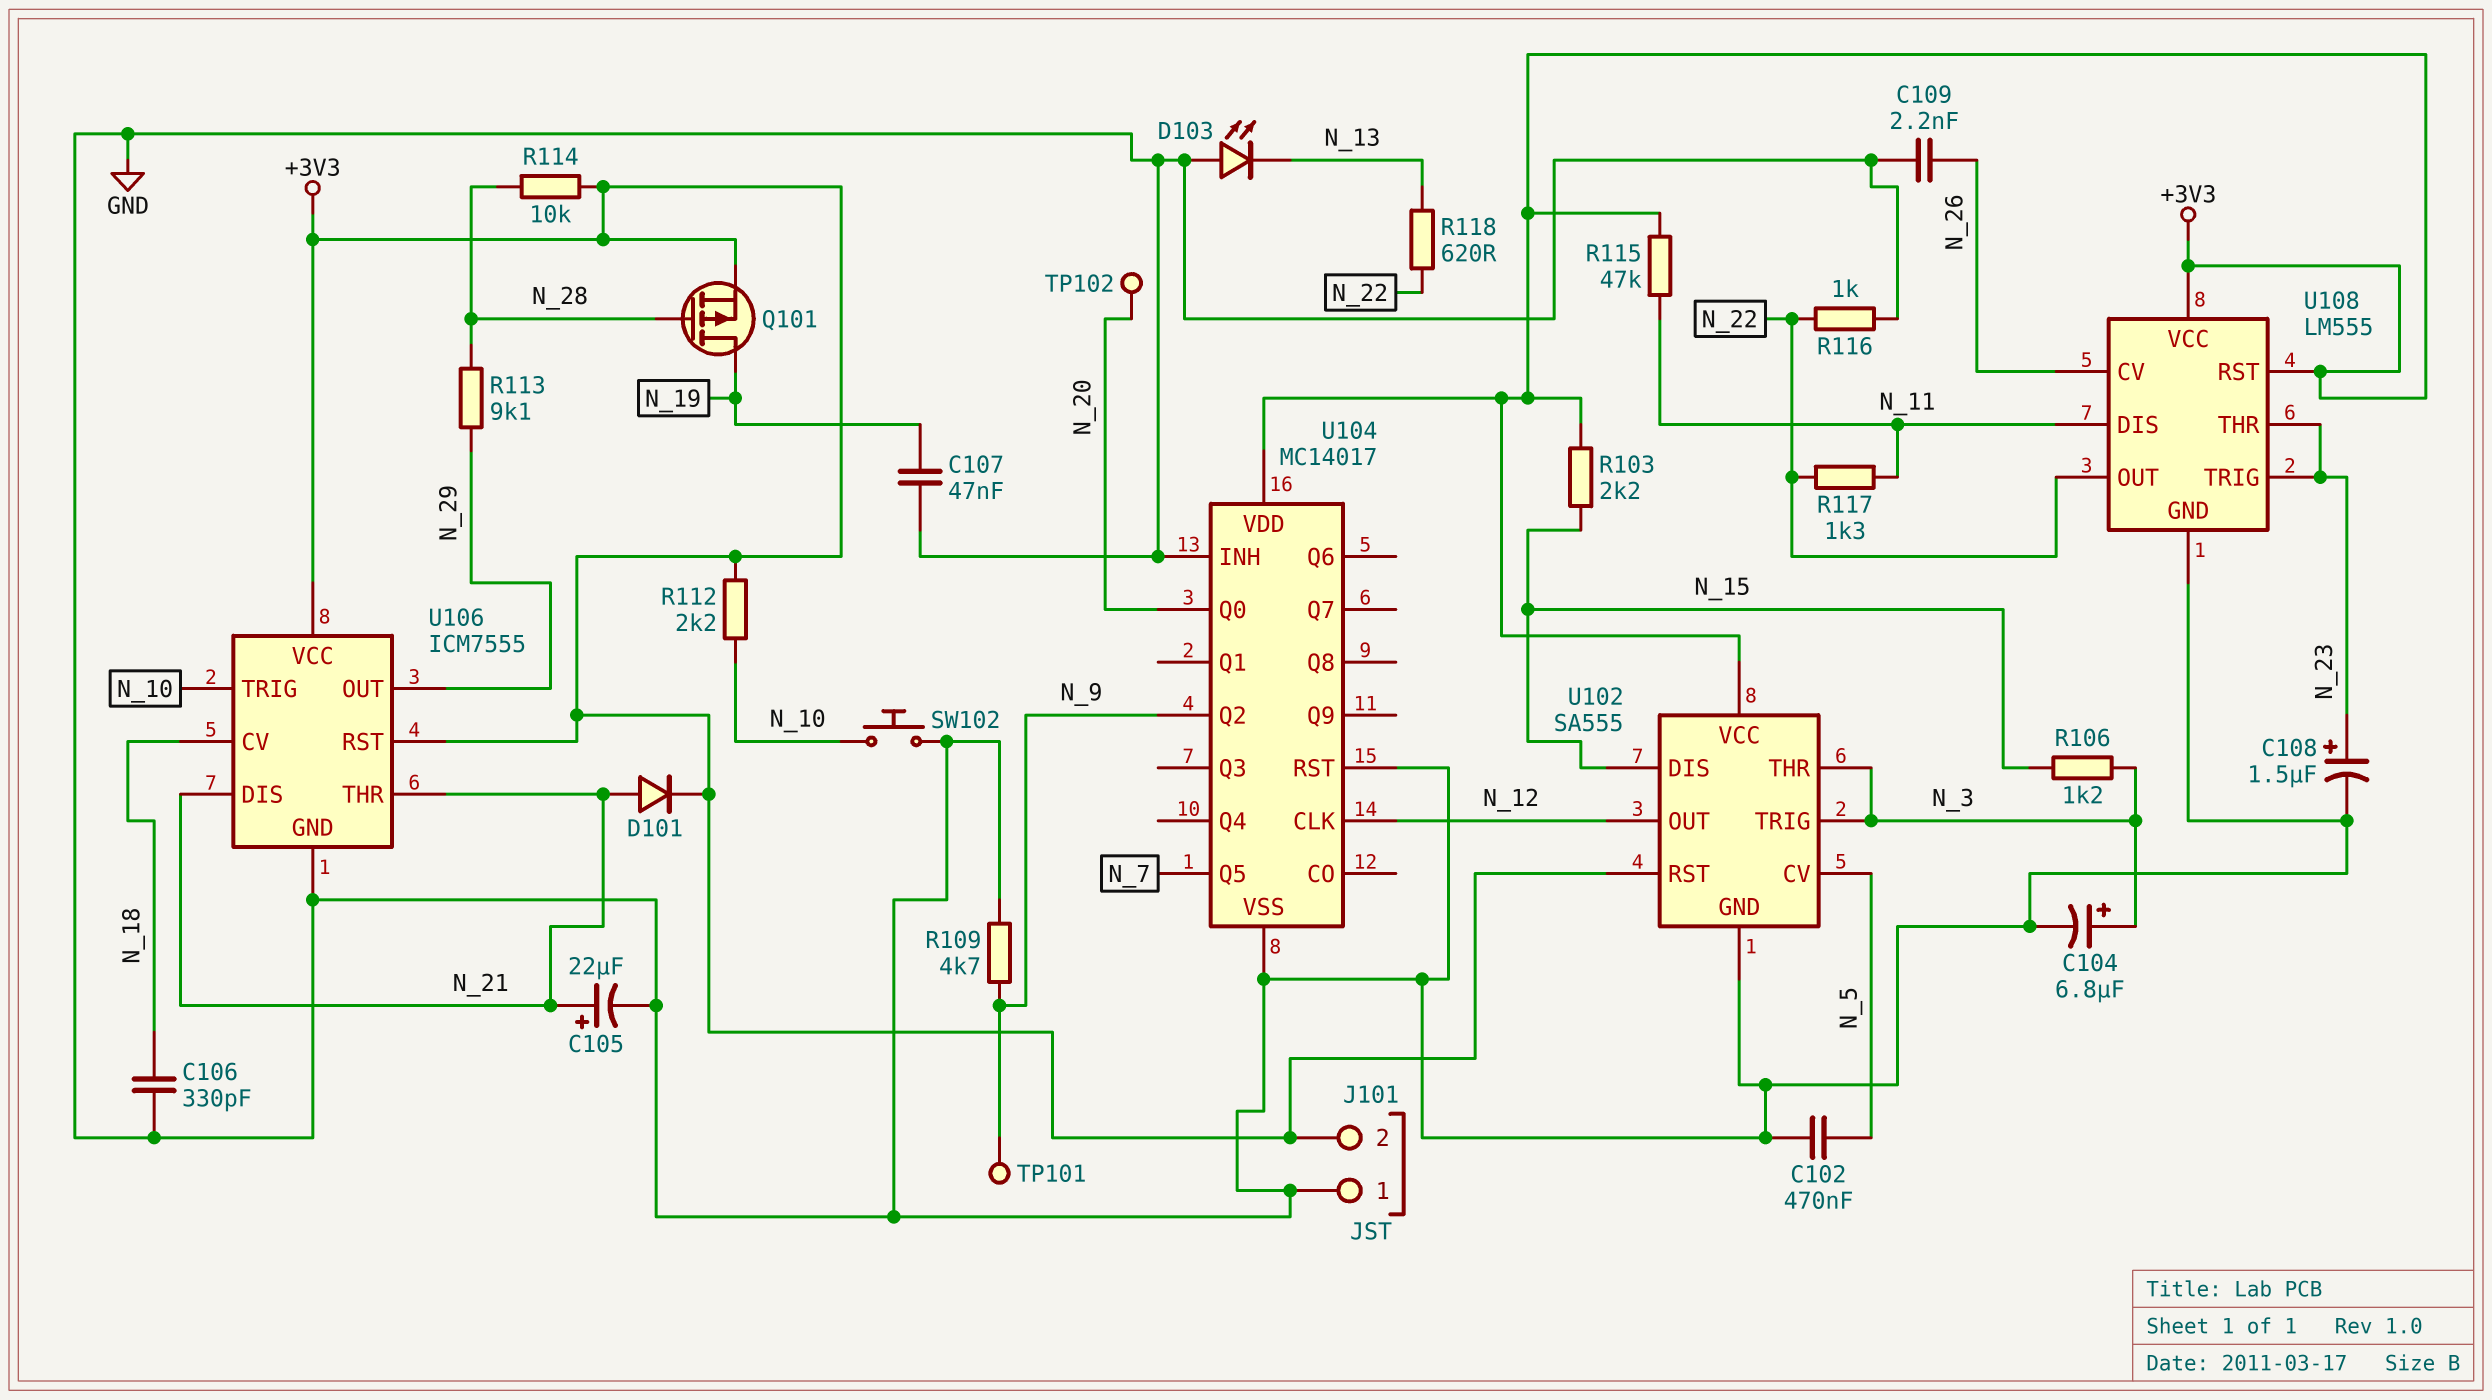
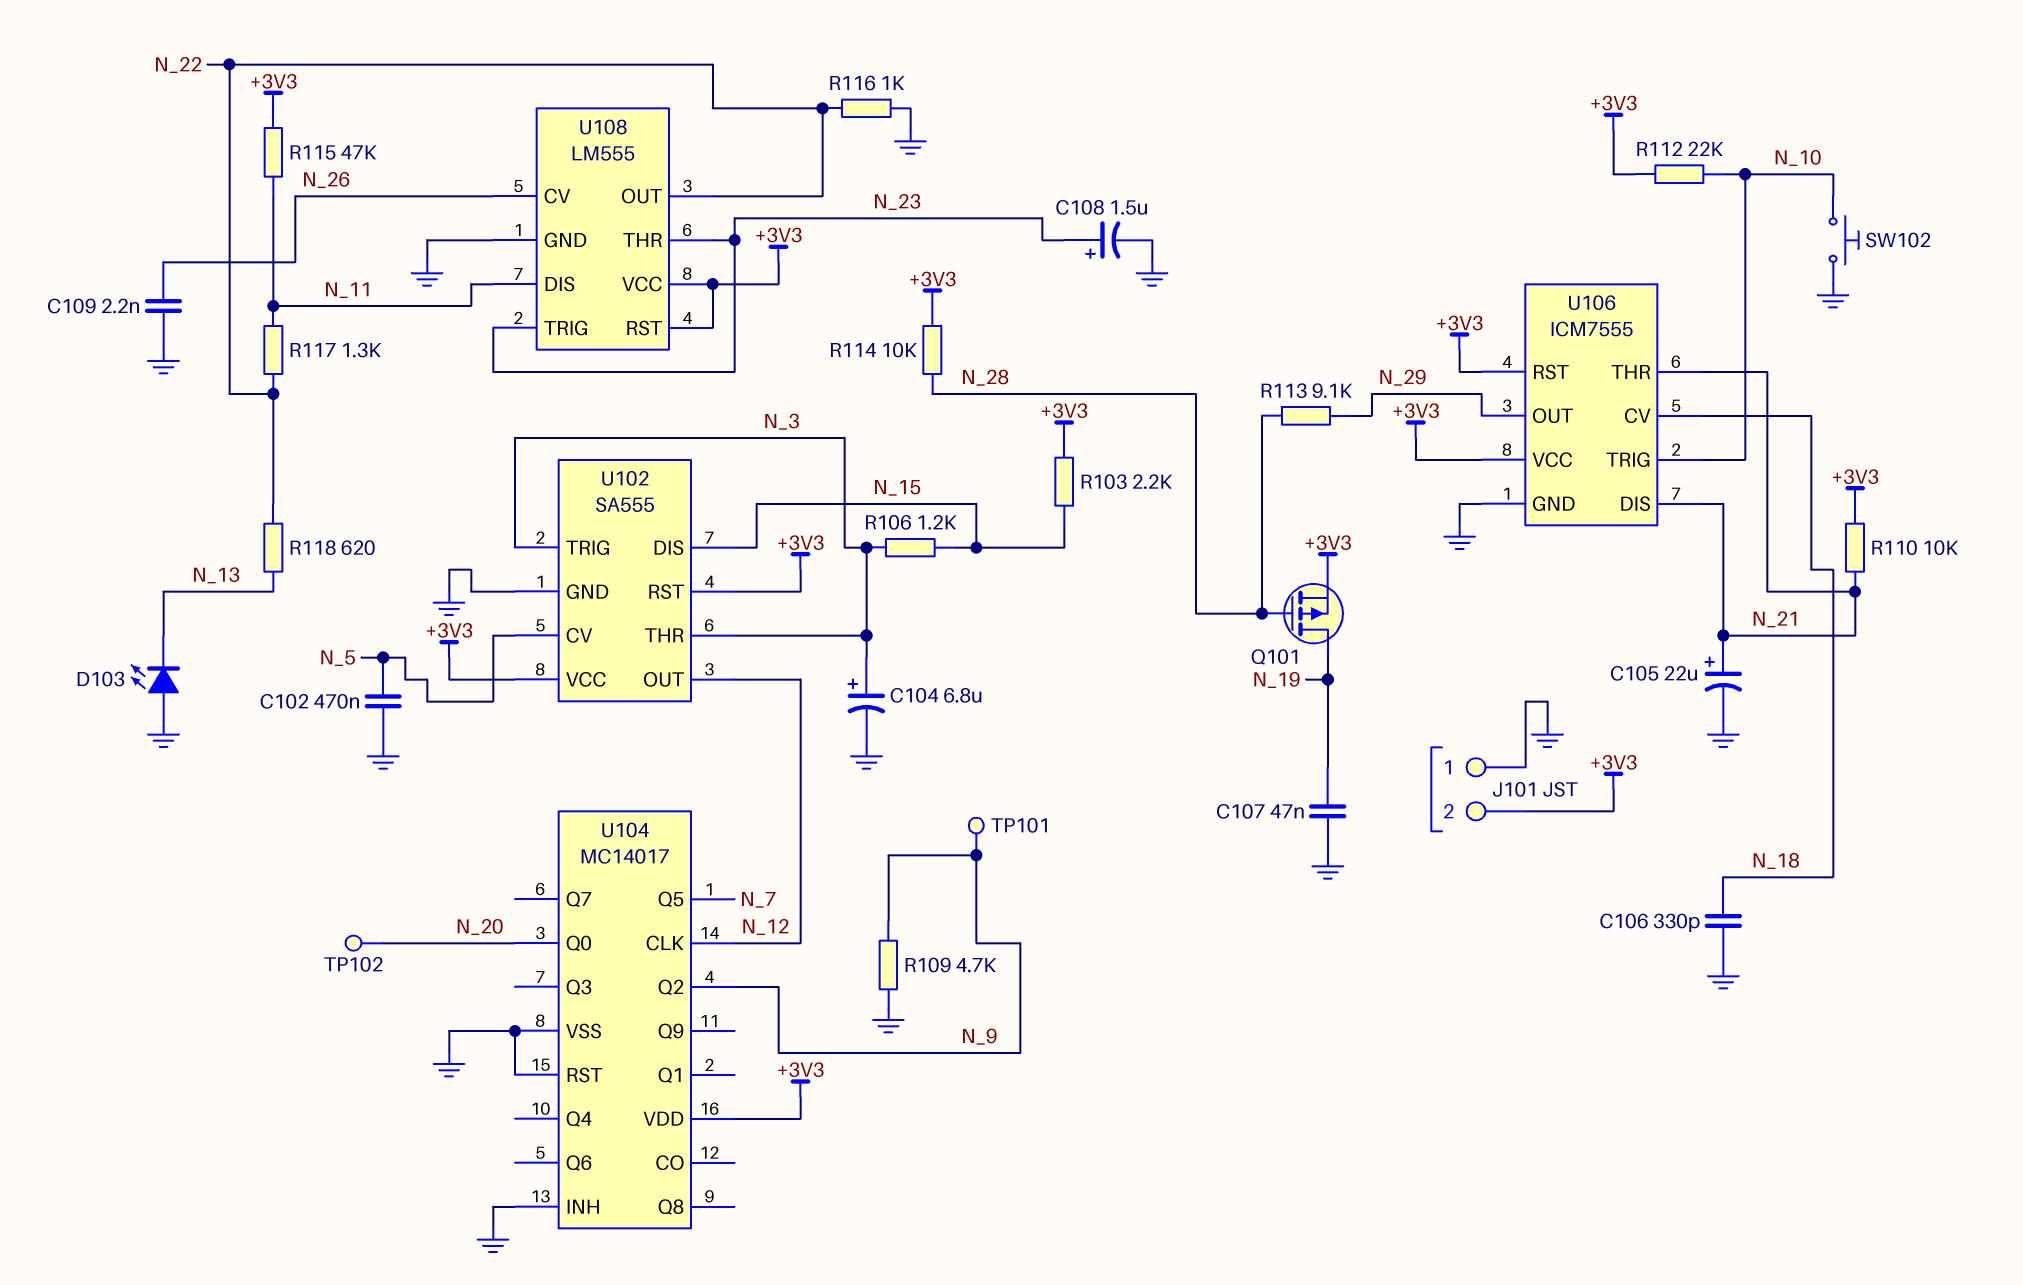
D101: diode (A N_21, K +3V3) -> none
R110: none -> 10k (+3V3, N_21)
R112: 2.2k (+3V3, N_10) -> 22k (+3V3, N_10)

